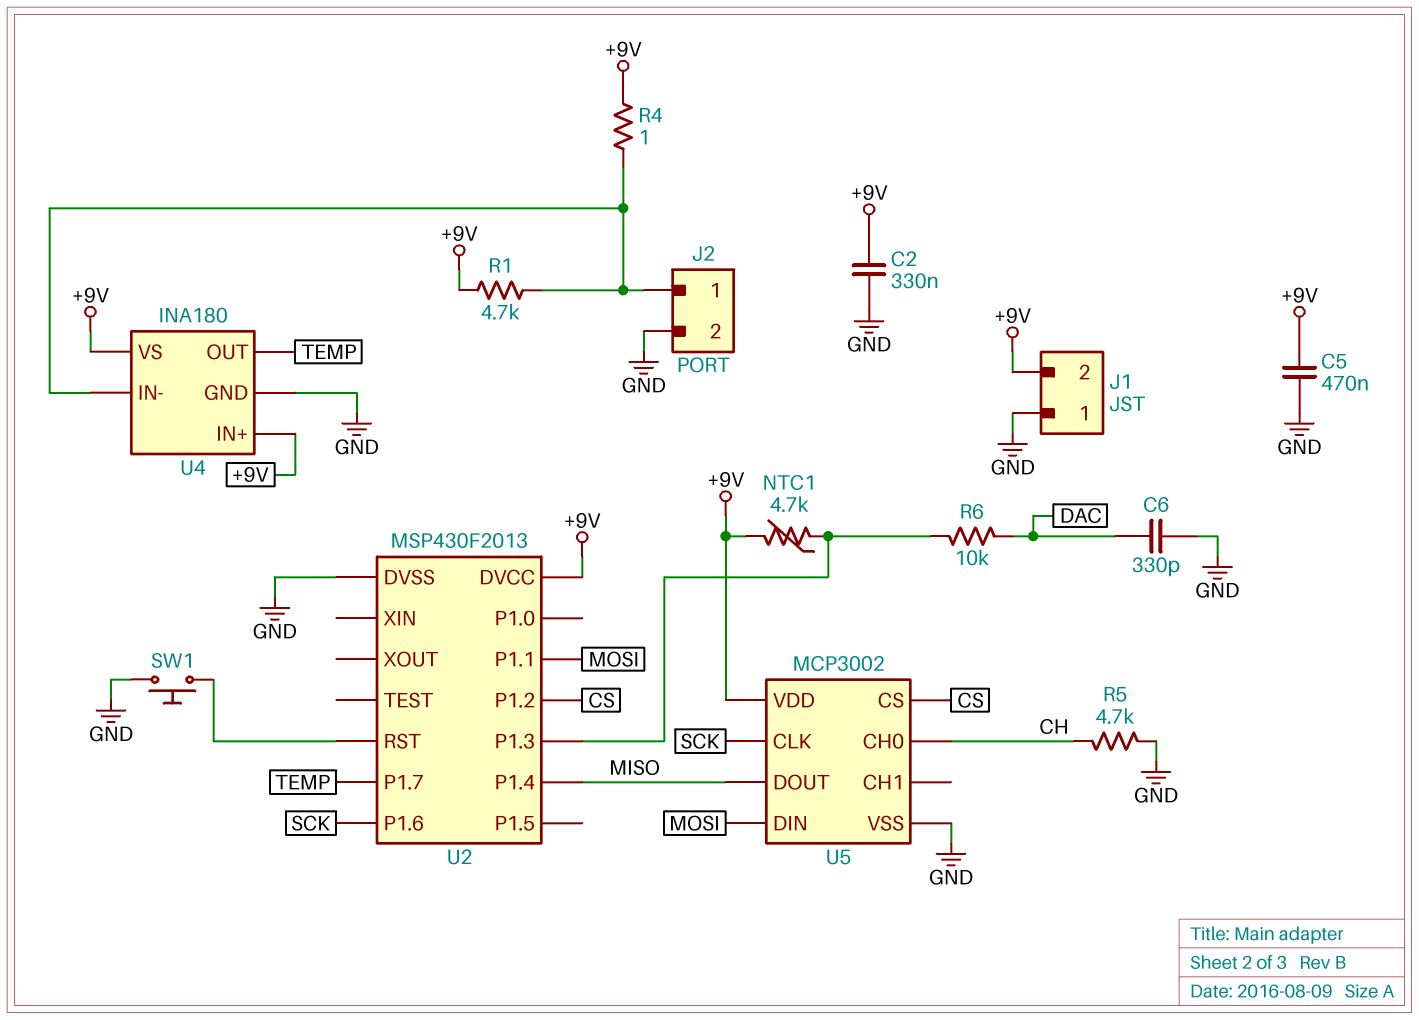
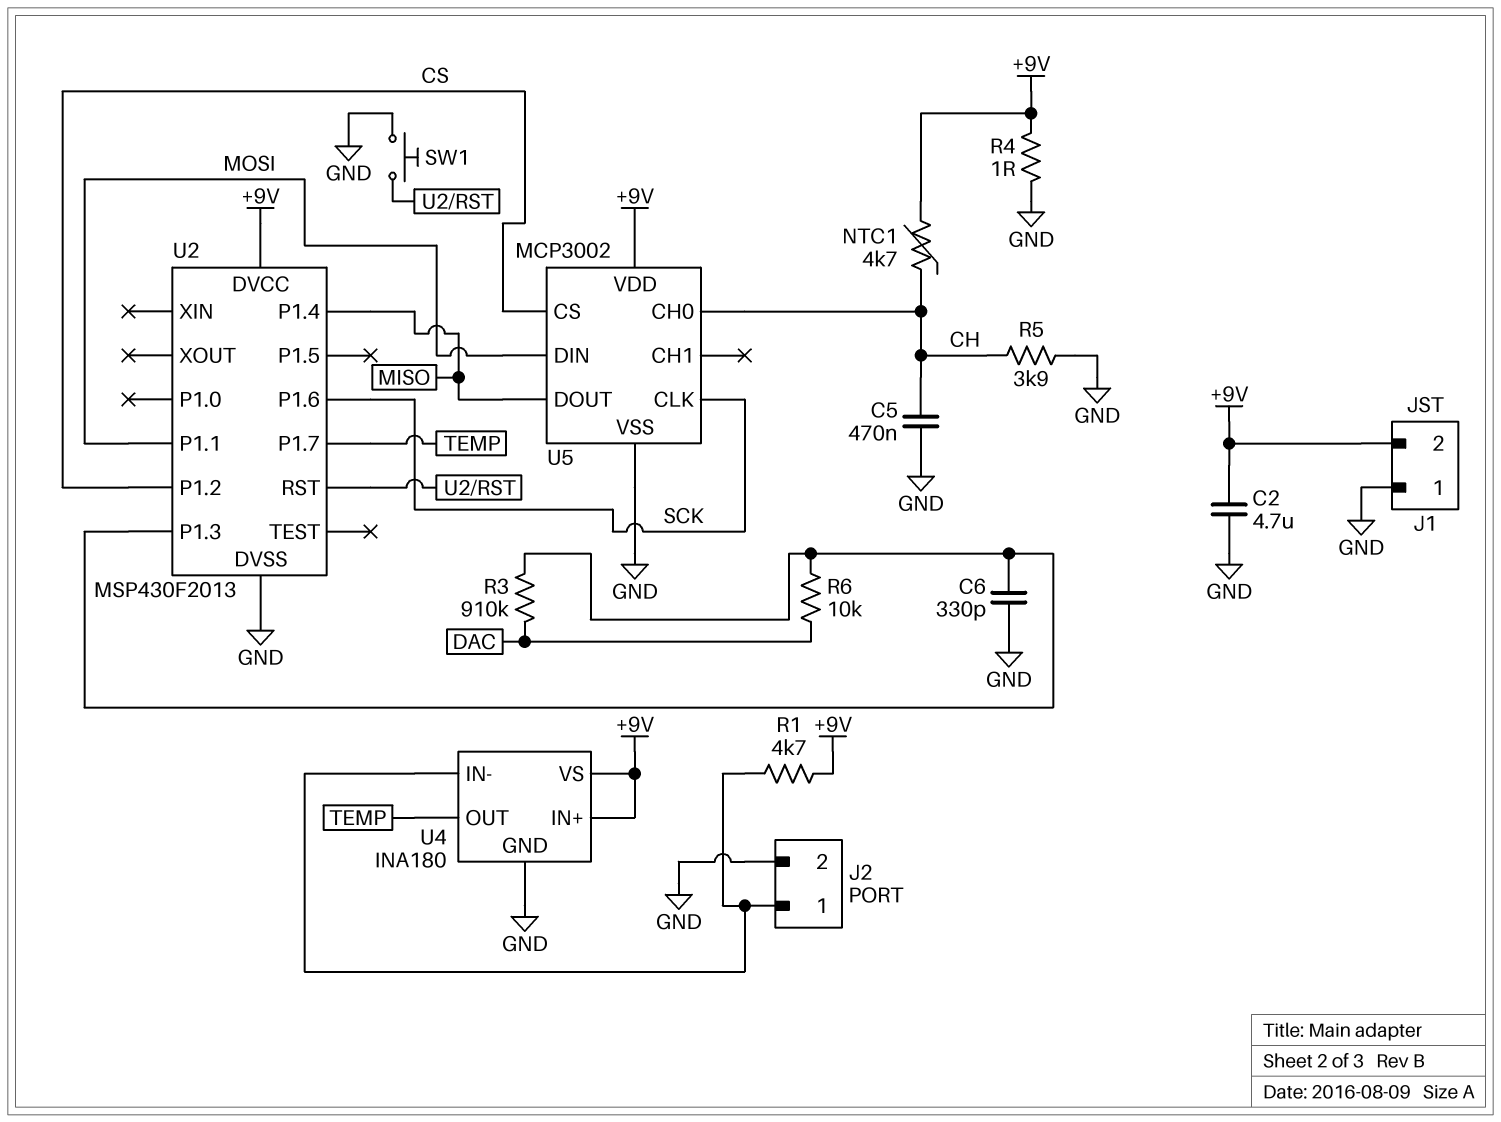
C2: 330nF (+9V, GND) -> 4.7uF (+9V, GND)
C5: 470nF (+9V, GND) -> 470nF (CH, GND)
C6: 330pF (DAC, GND) -> 330pF (GND, U2/P1.3)
NTC1: 4.7k (+9V, U2/P1.3) -> 4.7k (+9V, CH)
R3: none -> 910k (DAC, U2/P1.3)
R4: 1 (+9V, J2/1) -> 1 (+9V, GND)
R5: 4.7k (CH, GND) -> 3.9k (CH, GND)

